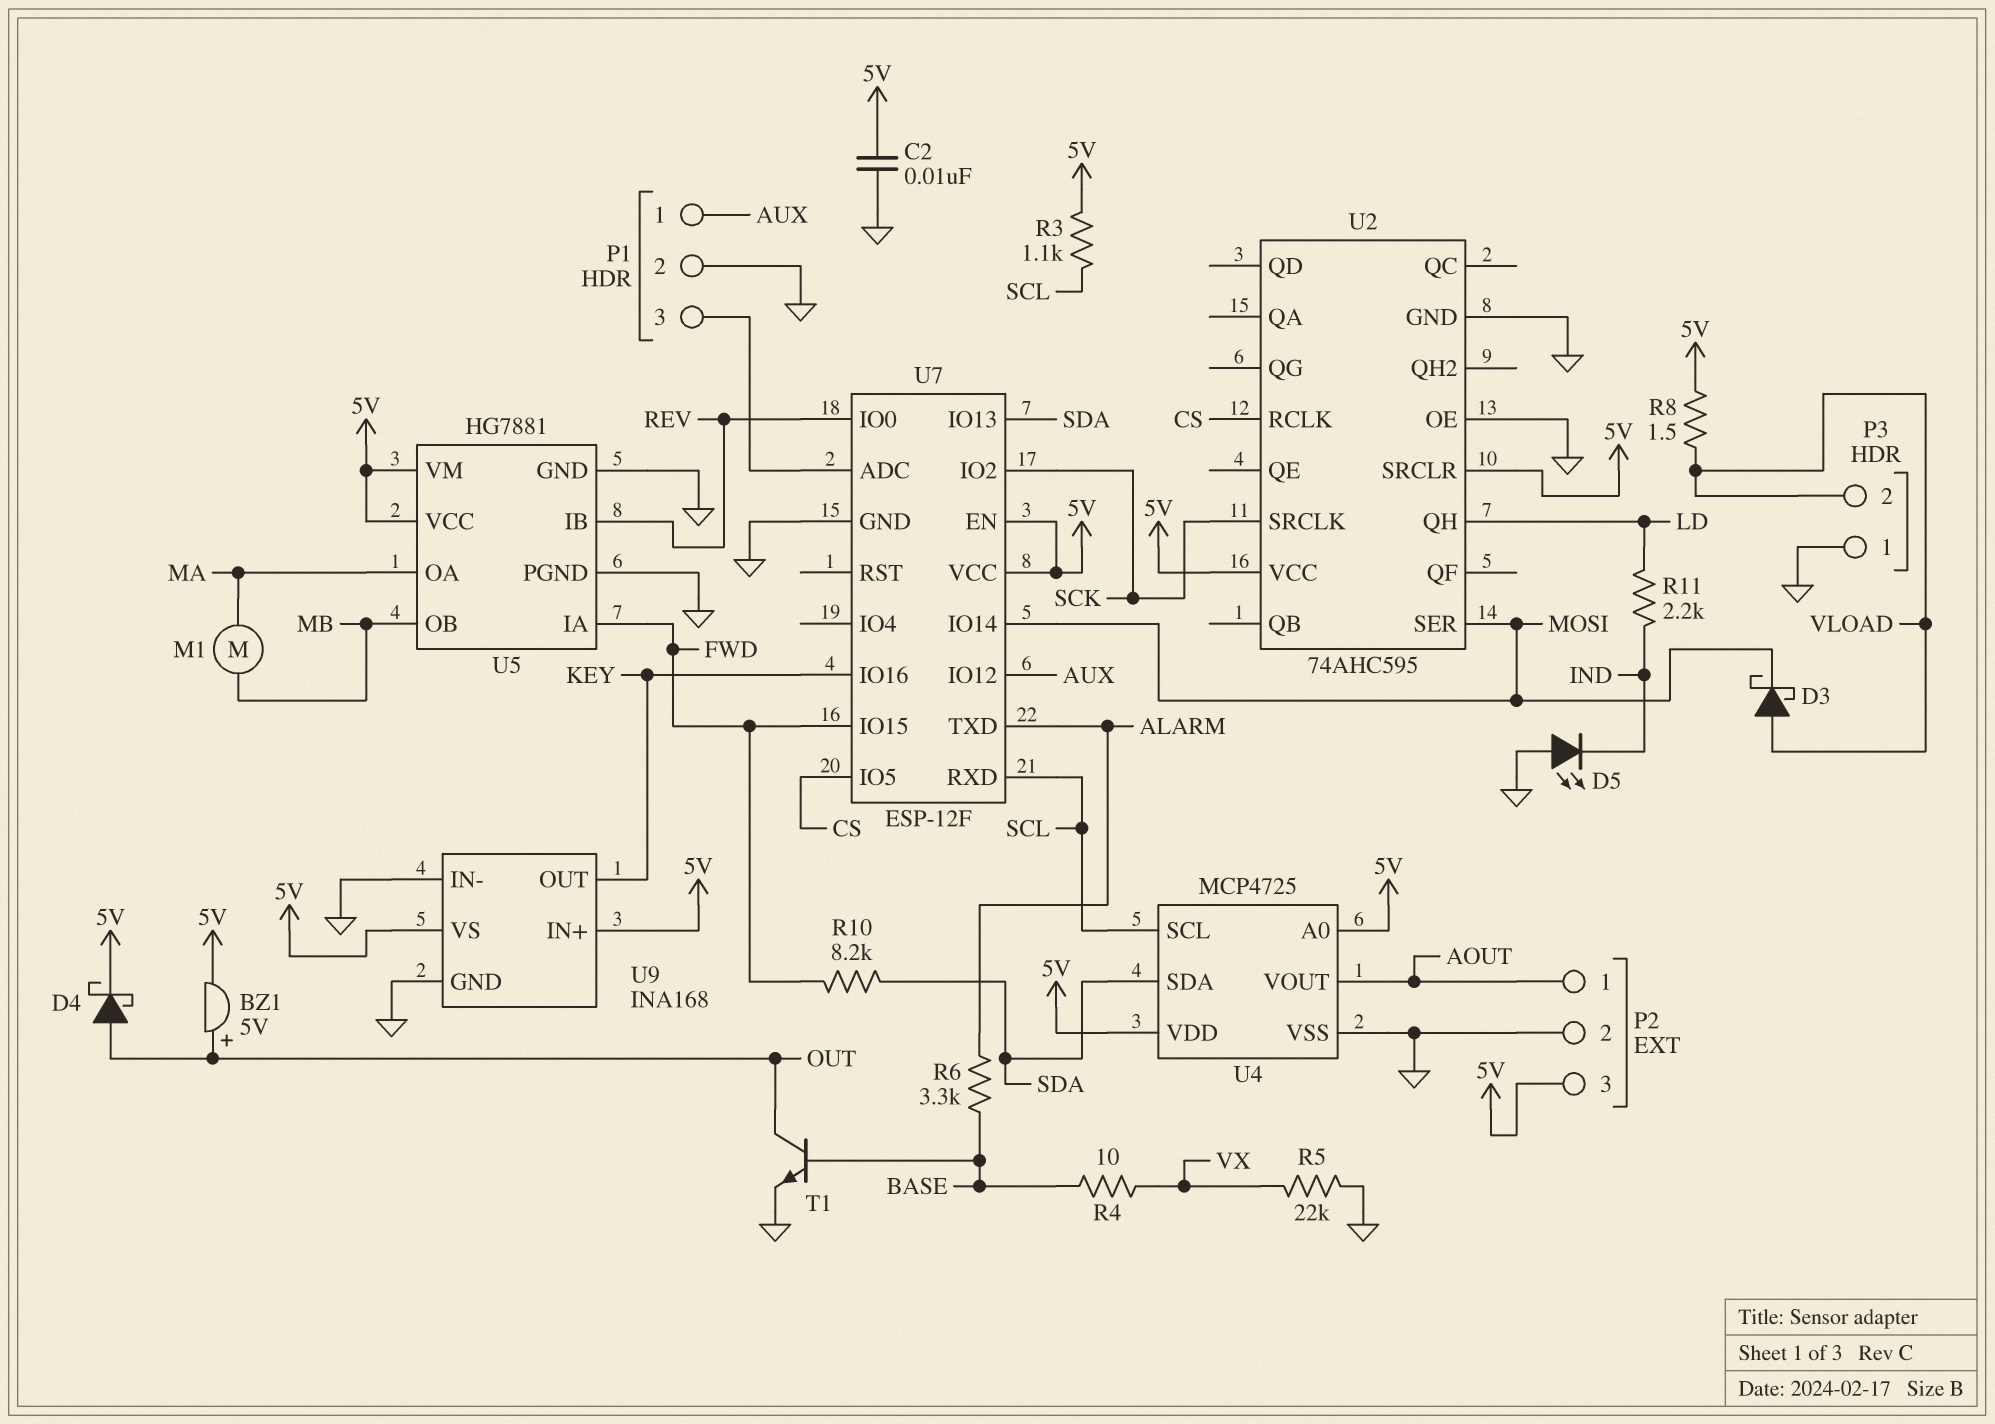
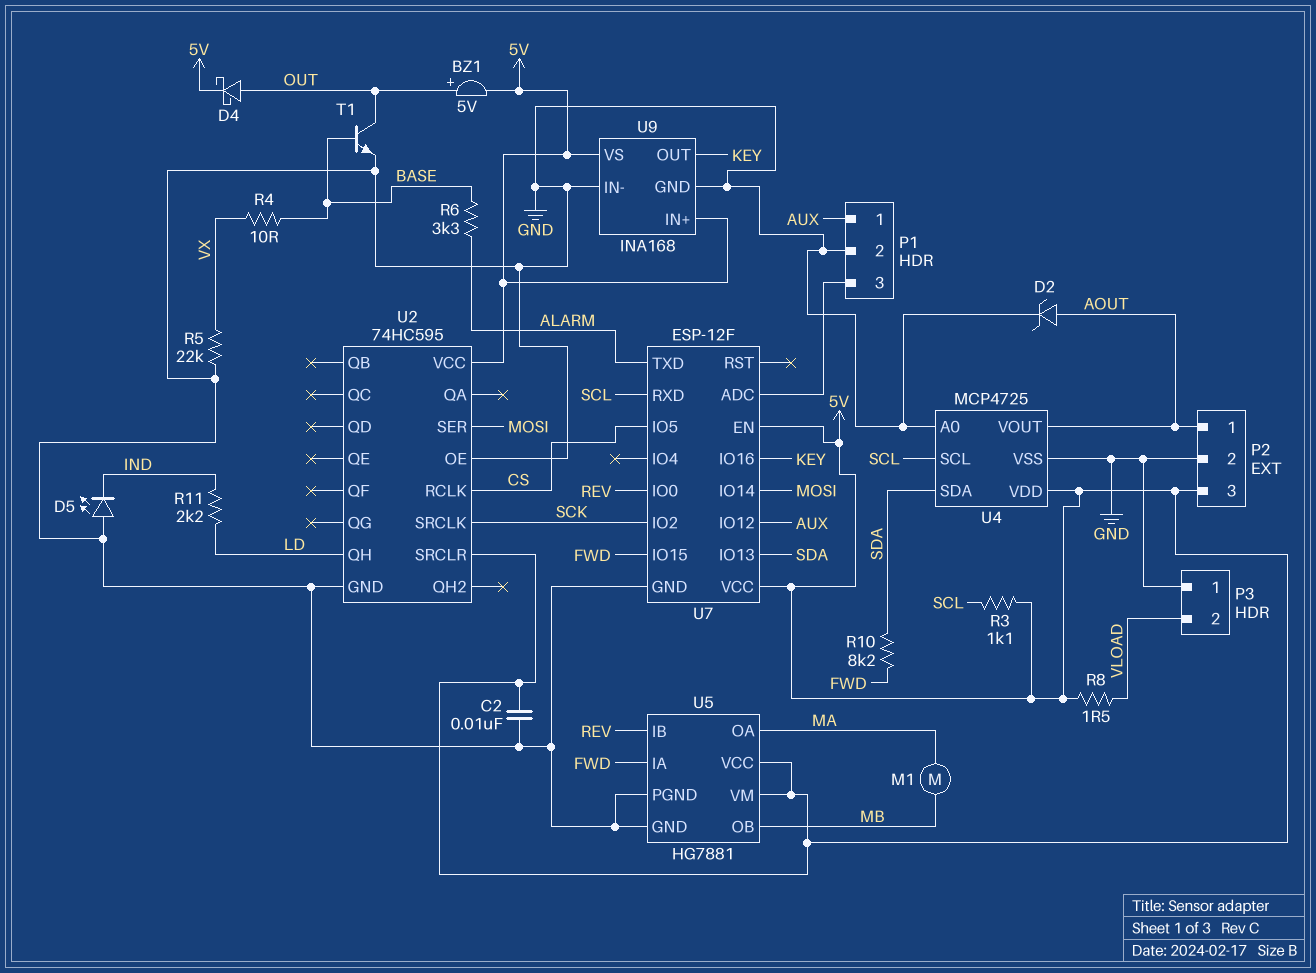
D2: none -> zener (A AOUT, K GND)
D3: schottky (A VLOAD, K MOSI) -> none
U2: 74AHC595 -> 74HC595
U4 pin A0: 5V -> GND

